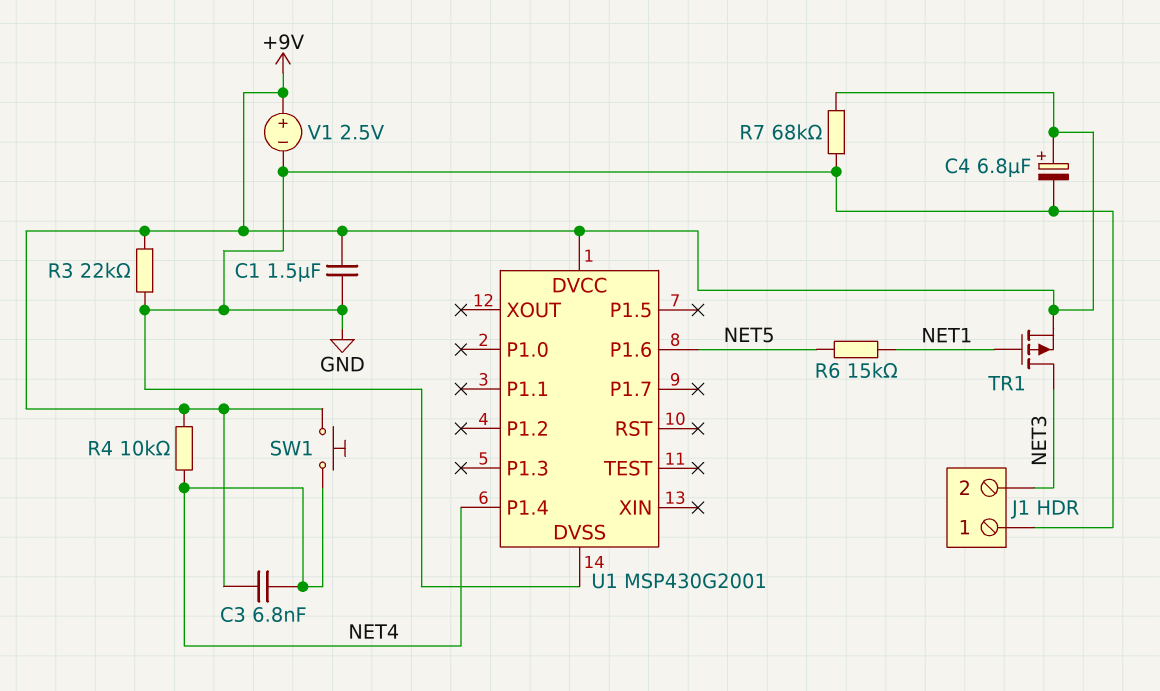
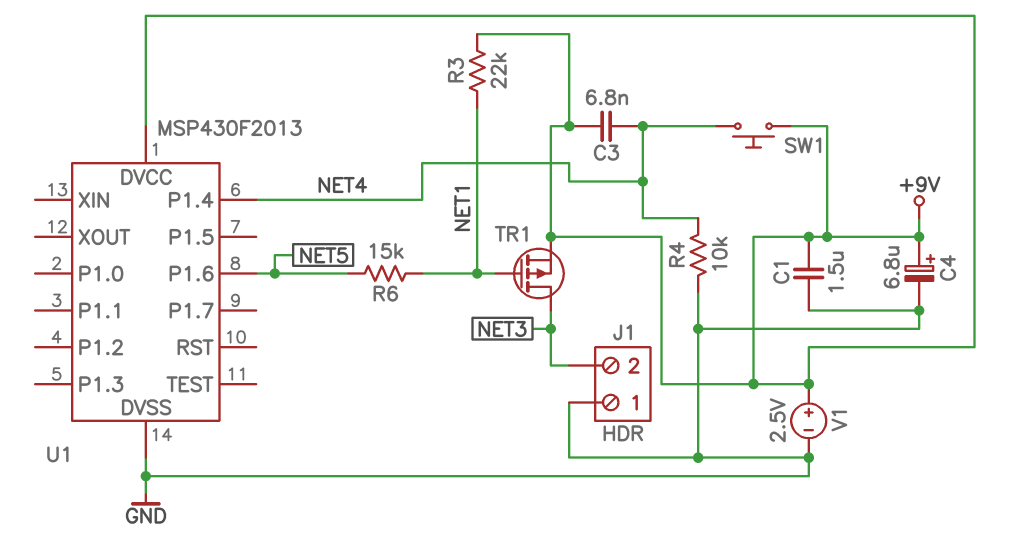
R3: 22k (+9V, GND) -> 22k (+9V, NET1)
R4: 10k (+9V, NET4) -> 10k (GND, NET4)
R7: 68k (+9V, GND) -> none
U1: MSP430G2001 -> MSP430F2013

